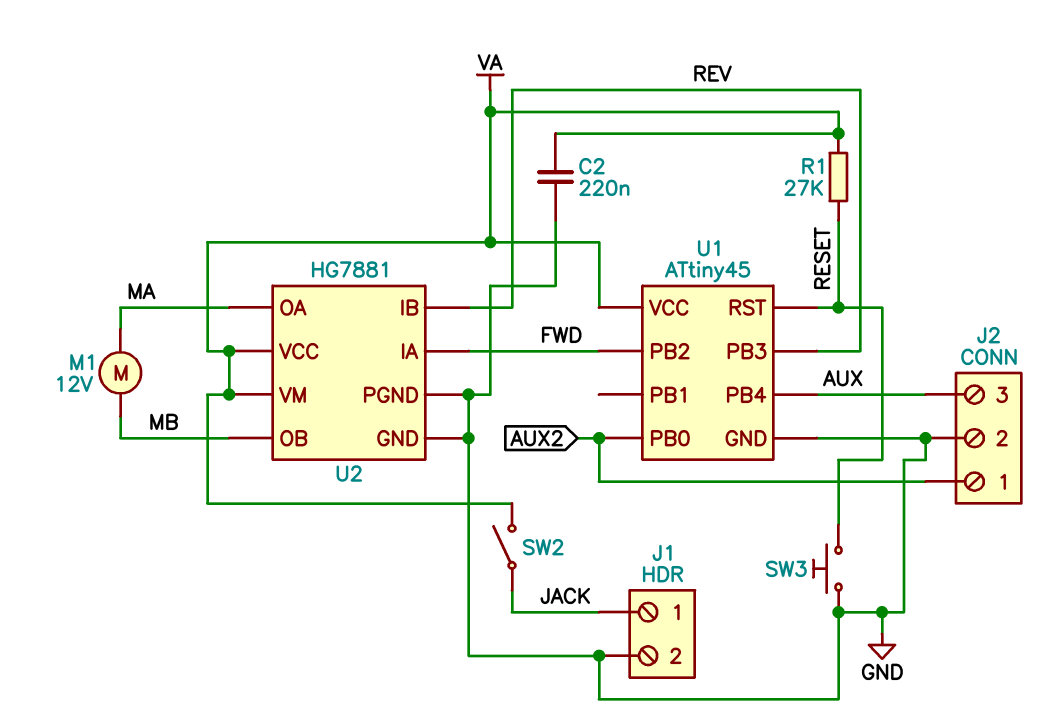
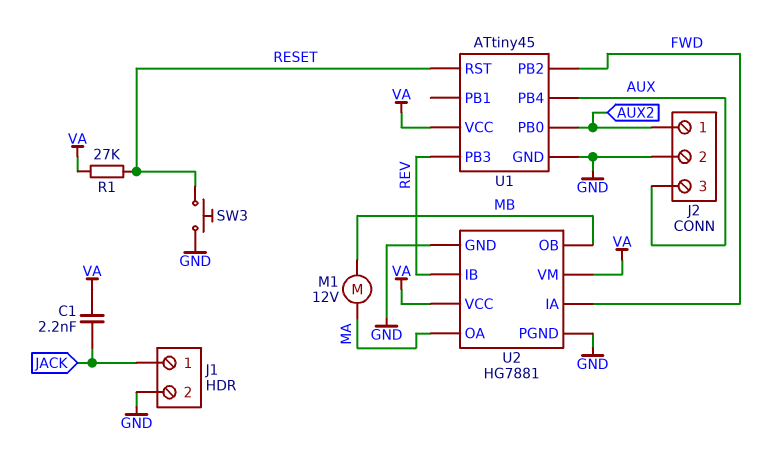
C1: none -> 2.2nF (JACK, VA)
C2: 220nF (GND, VA) -> none
SW2: switch (JACK, VA) -> none

